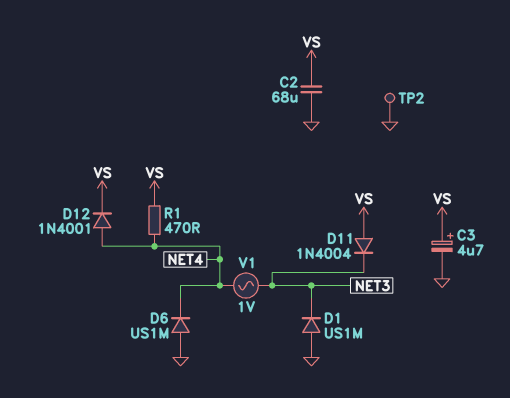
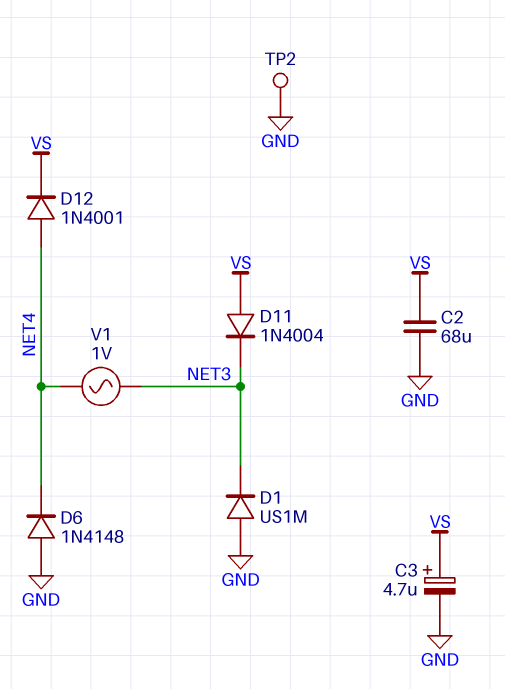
D6: diode US1M (A GND, K NET4) -> diode 1N4148 (A GND, K NET4)
R1: 470 (NET4, VS) -> none

